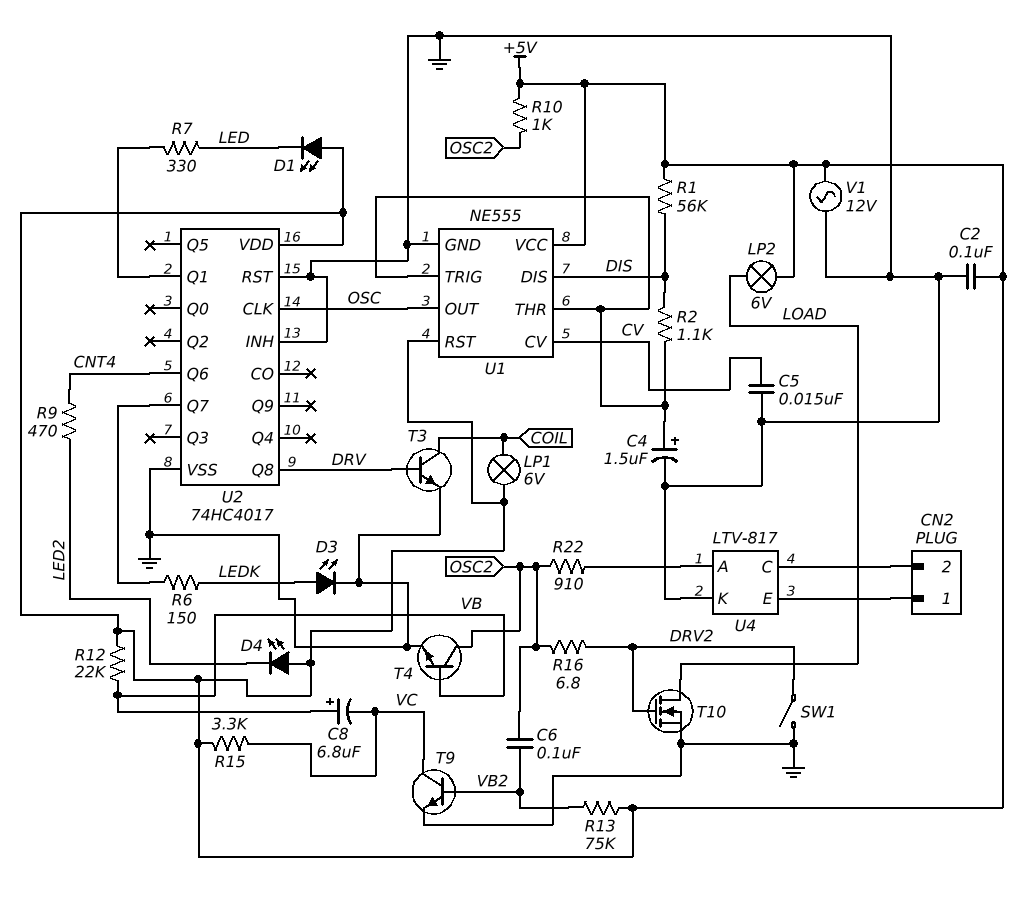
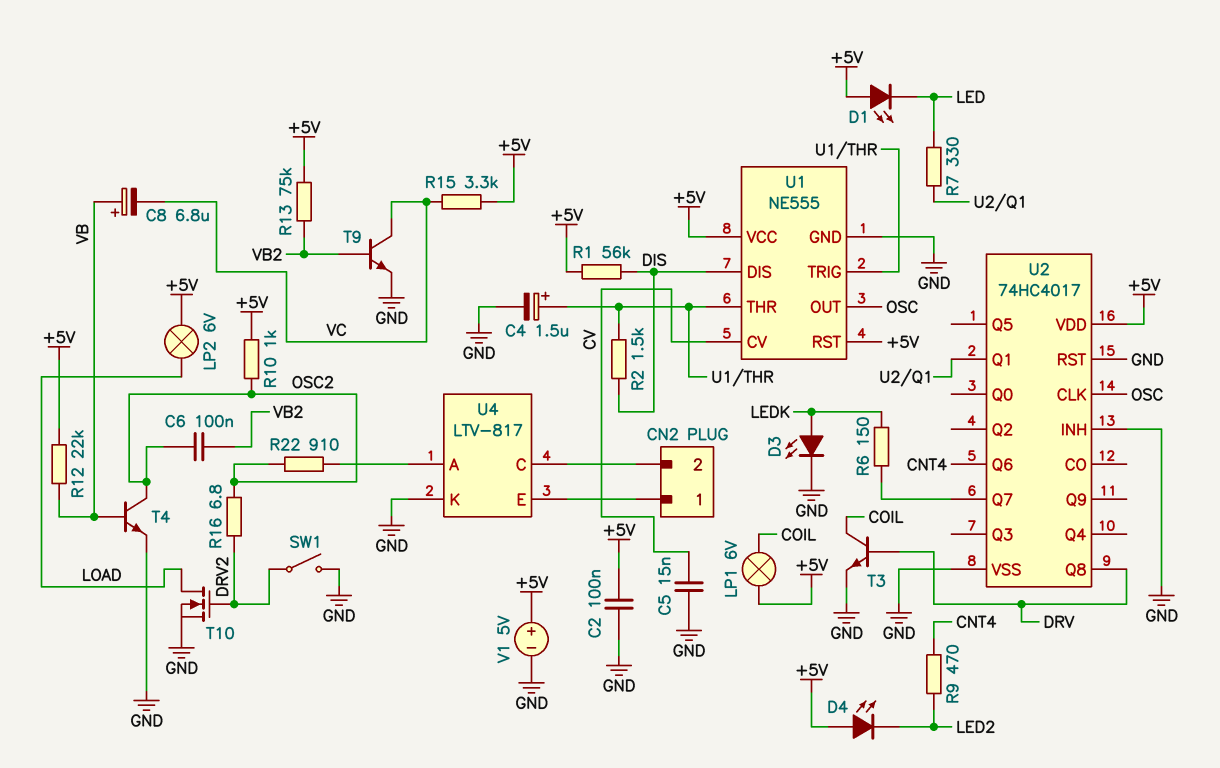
R2: 1.1k (DIS, U1/THR) -> 1.5k (DIS, U1/THR)
V1: AC 12V (+5V, GND) -> 5V (plus +5V, minus GND)

